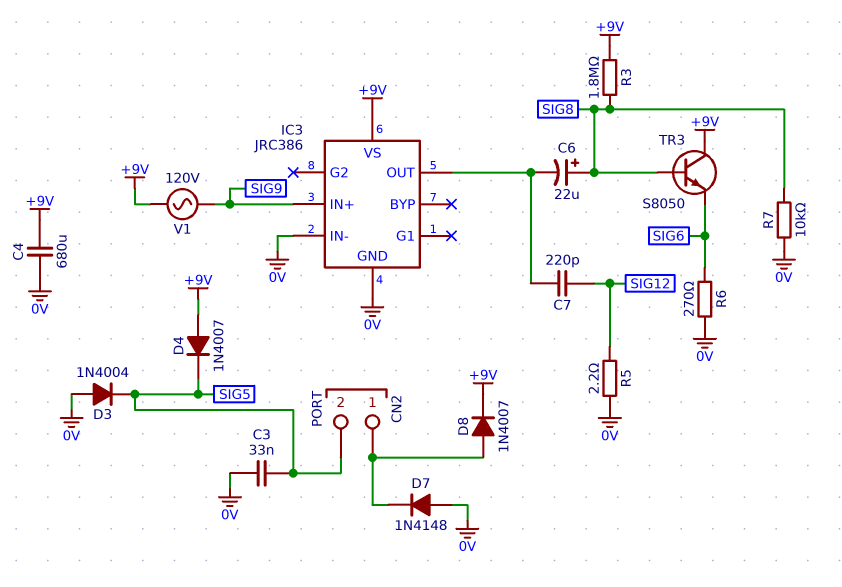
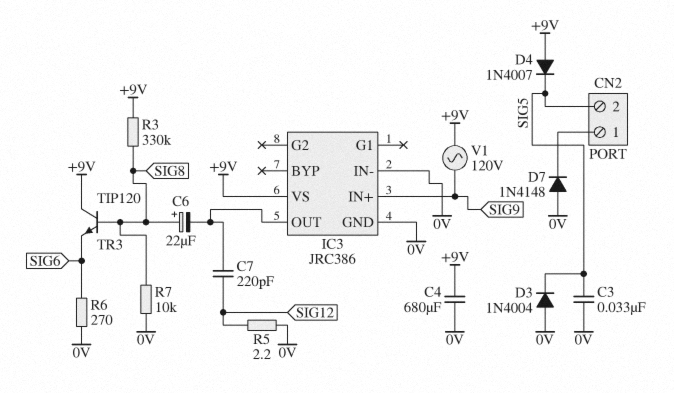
D8: diode 1N4007 (A CN2/1, K +9V) -> none
R3: 1.8M (+9V, SIG8) -> 330k (+9V, SIG8)
TR3: NPN S8050 (B SIG8, C +9V, E SIG6) -> NPN TIP120 (B SIG8, C +9V, E SIG6)

